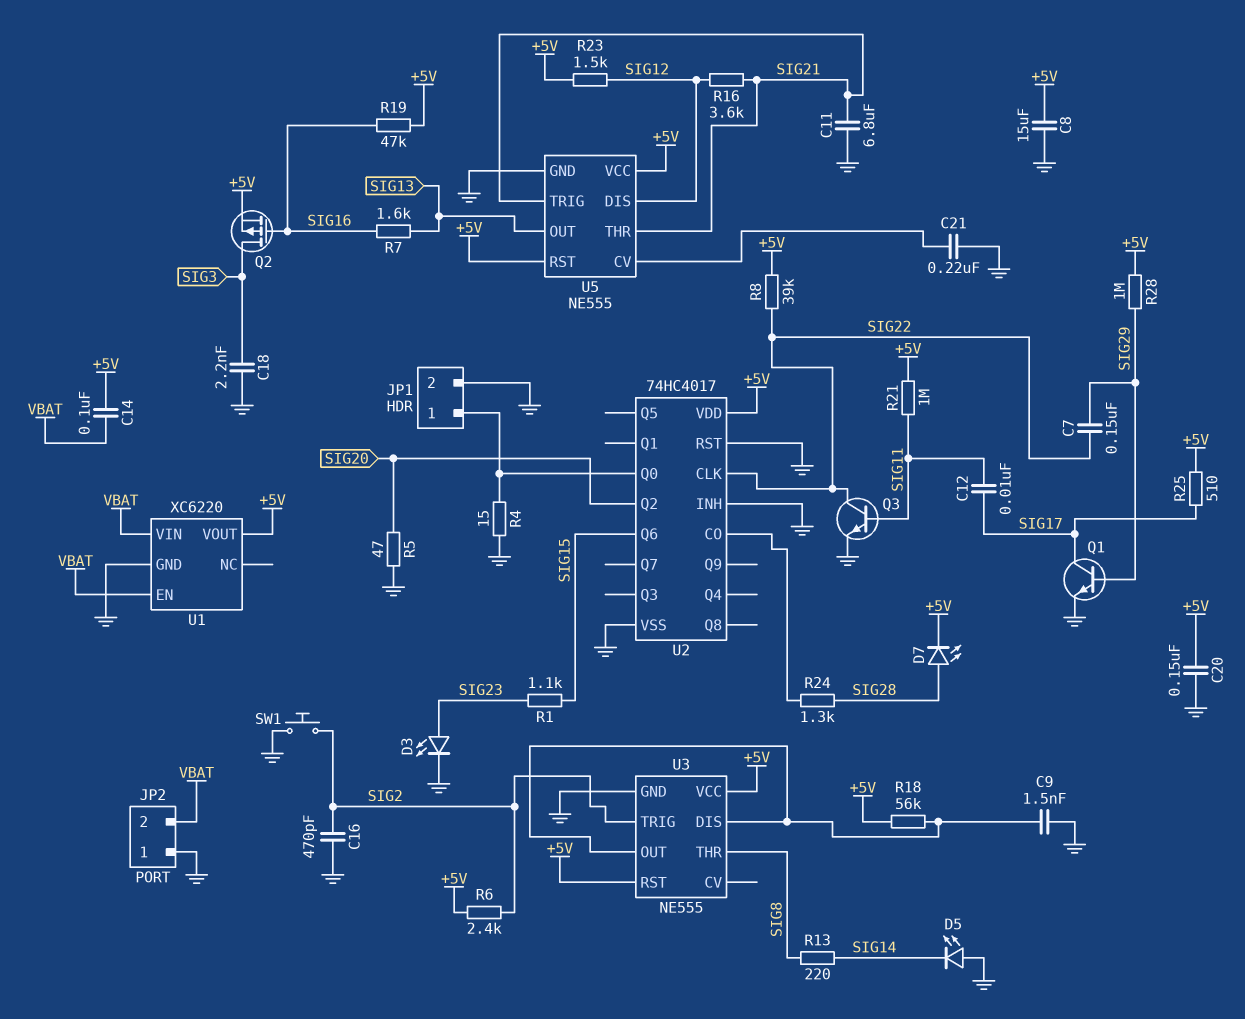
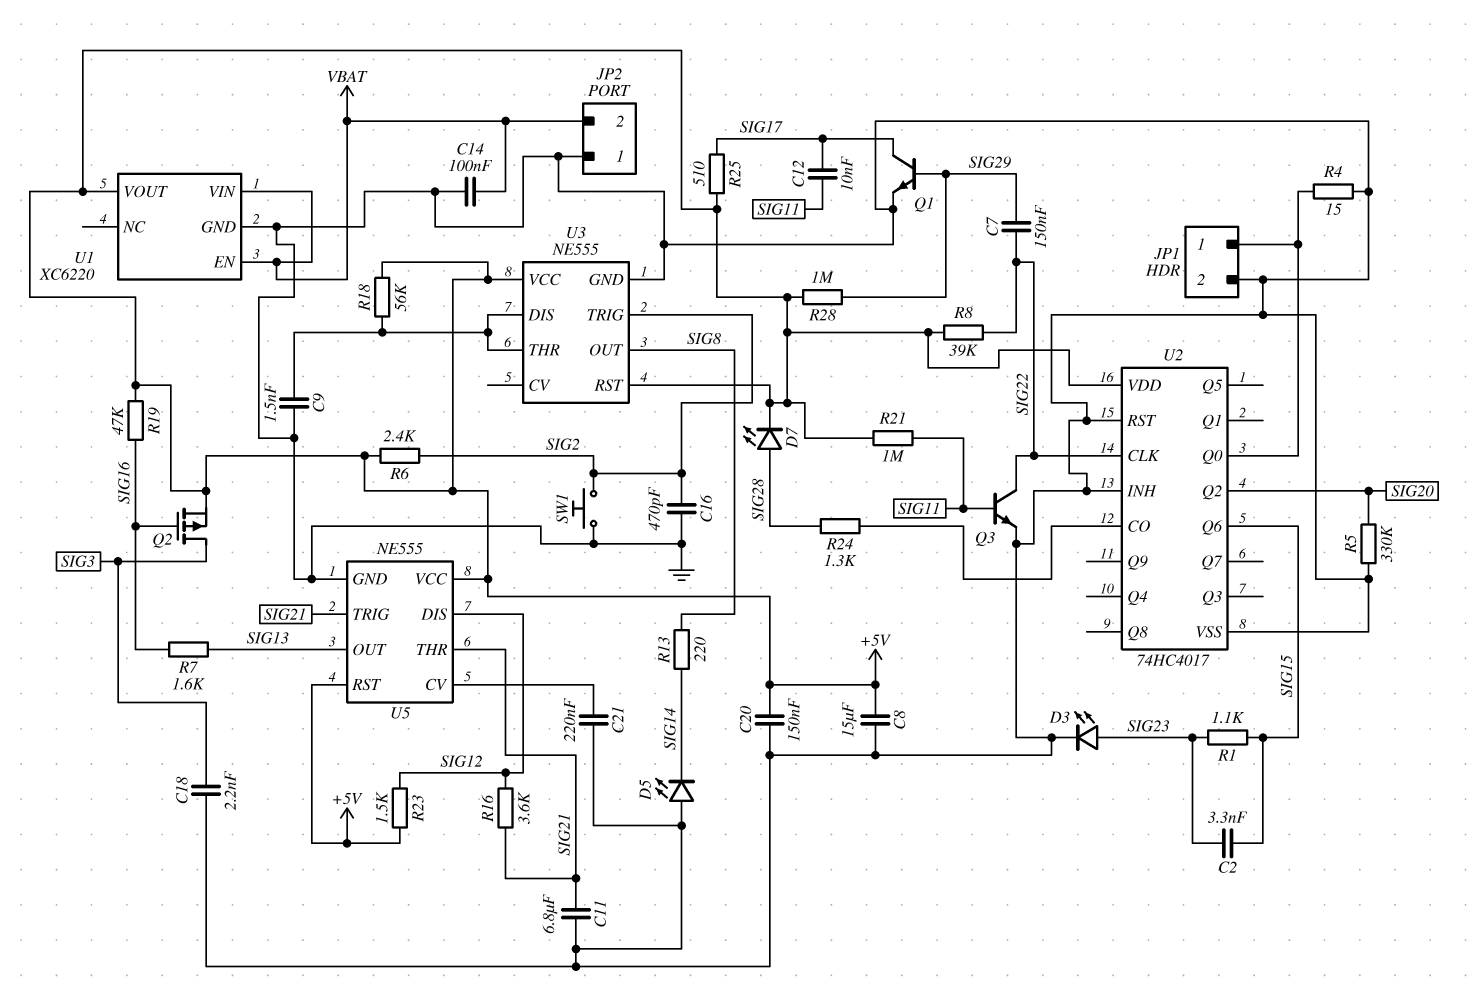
C2: none -> 3.3nF (SIG15, SIG23)
C14: 100nF (+5V, VBAT) -> 100nF (GND, VBAT)
R5: 47 (GND, SIG20) -> 330k (GND, SIG20)
U3 pin OUT: U3/DIS -> SIG8
U3 pin THR: SIG8 -> U3/DIS

